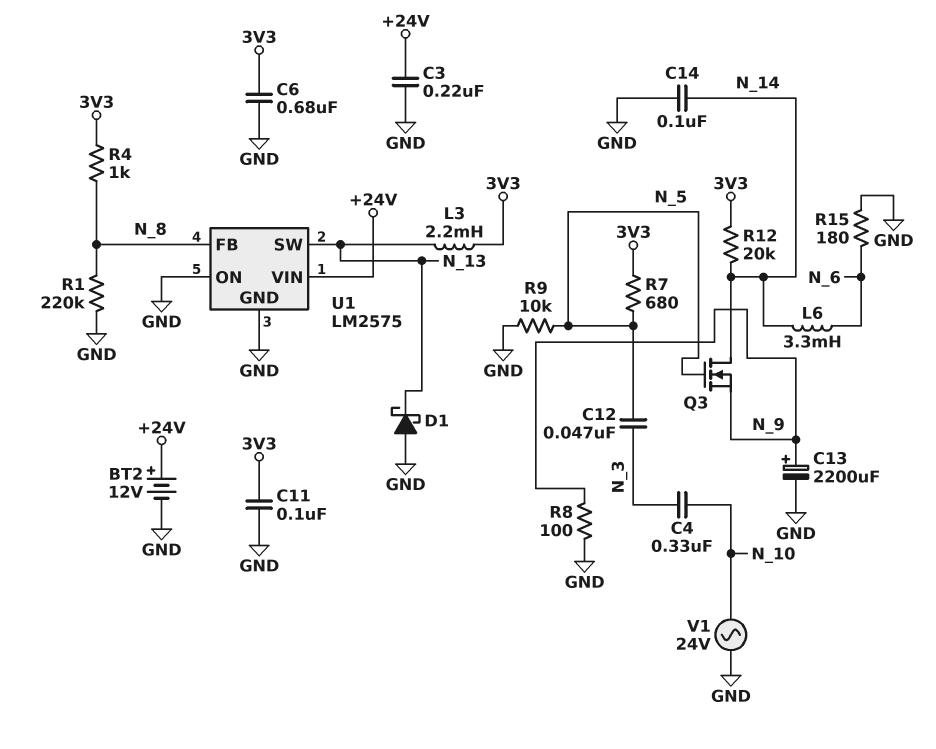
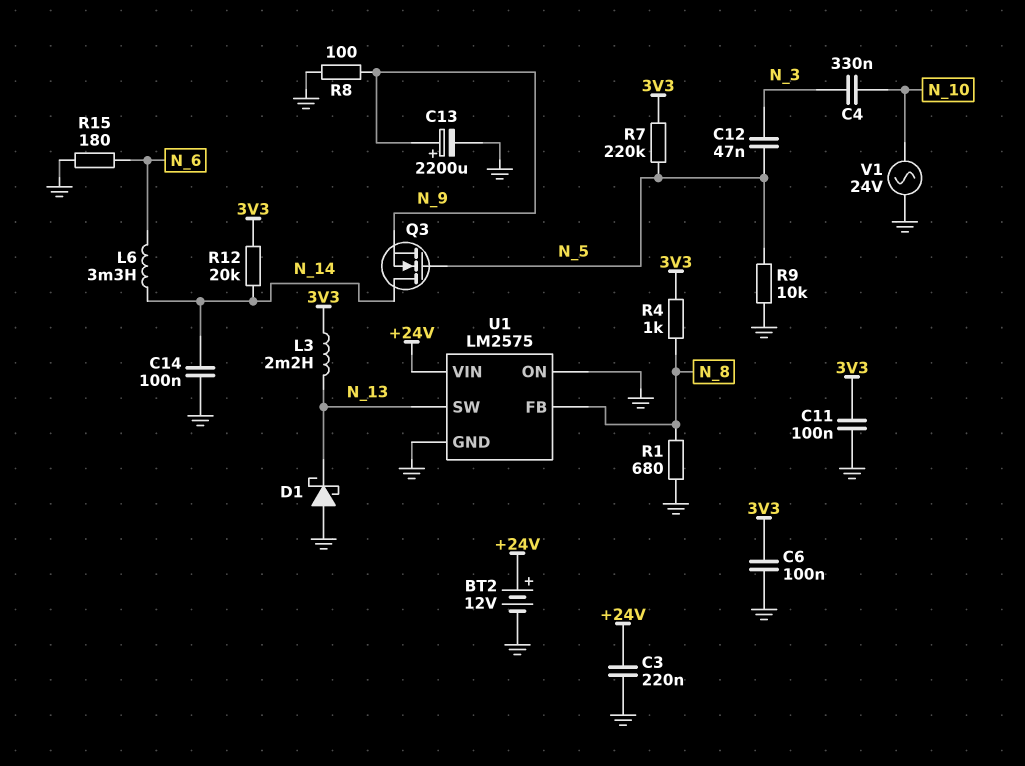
C6: 680nF (3V3, GND) -> 100nF (3V3, GND)
R1: 220k (GND, N_8) -> 680 (GND, N_8)
R7: 680 (3V3, N_5) -> 220k (3V3, N_5)

